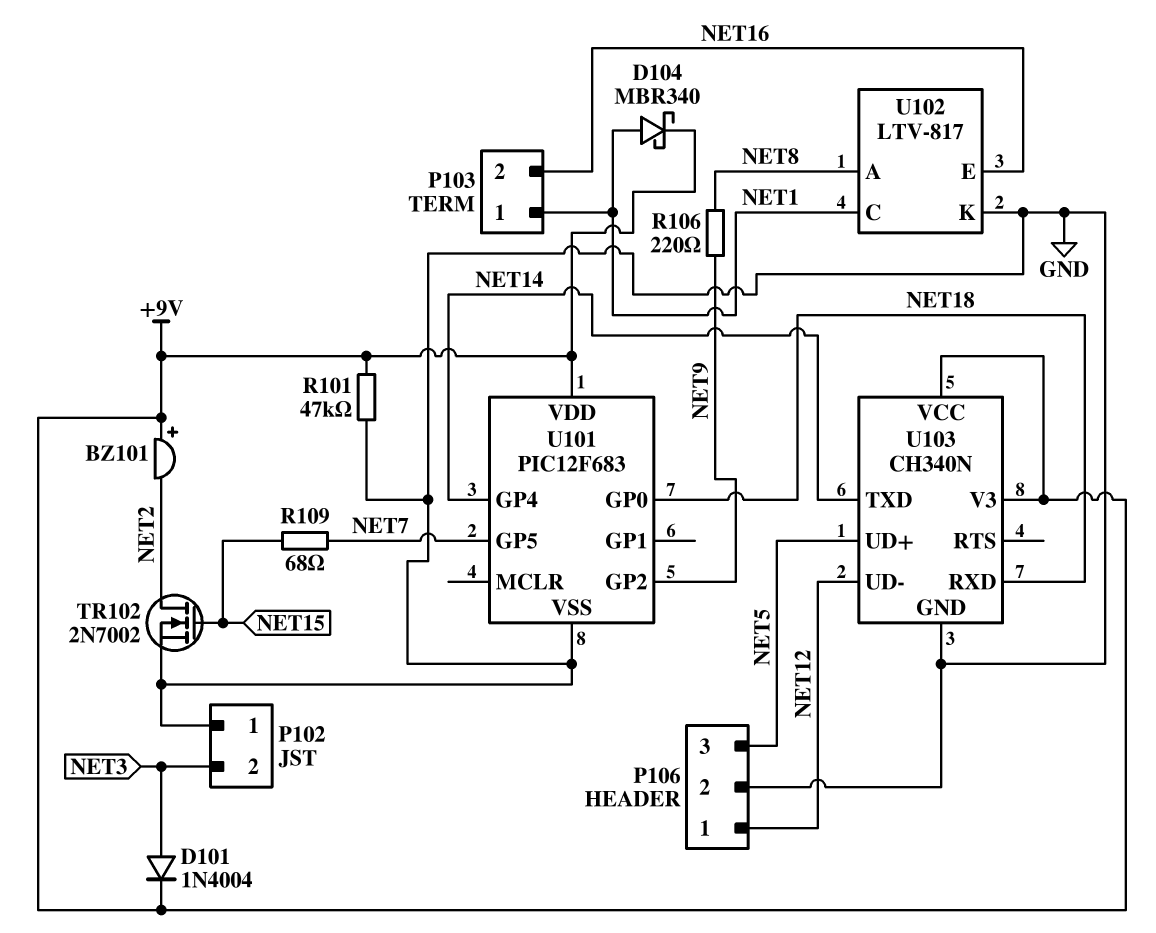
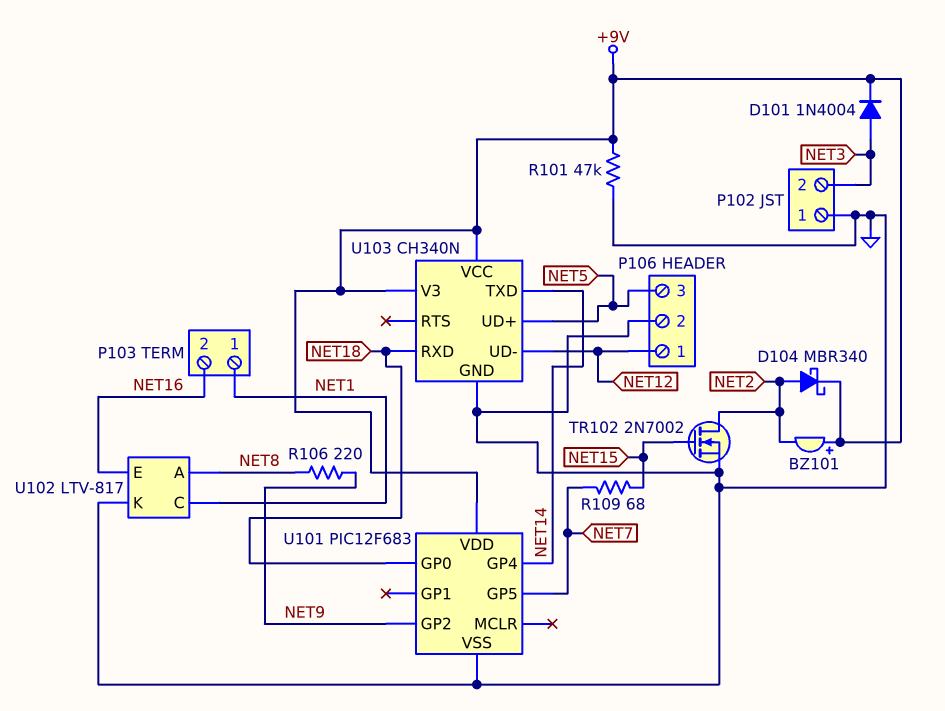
D104: schottky MBR340 (A NET1, K +9V) -> schottky MBR340 (A NET2, K +9V)

